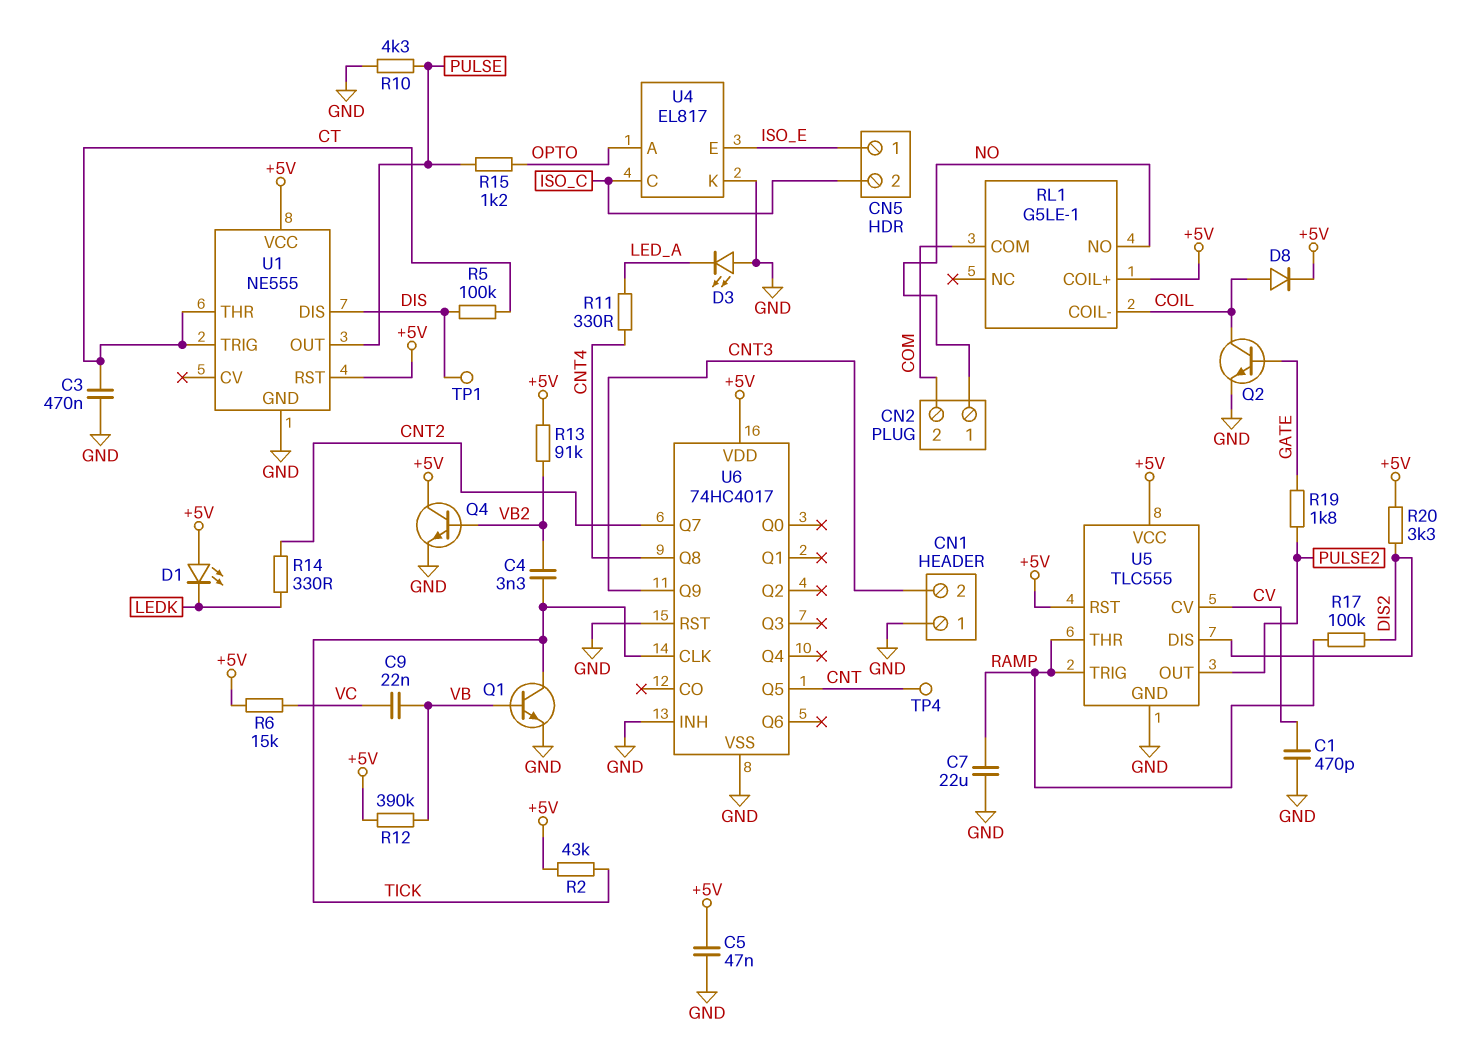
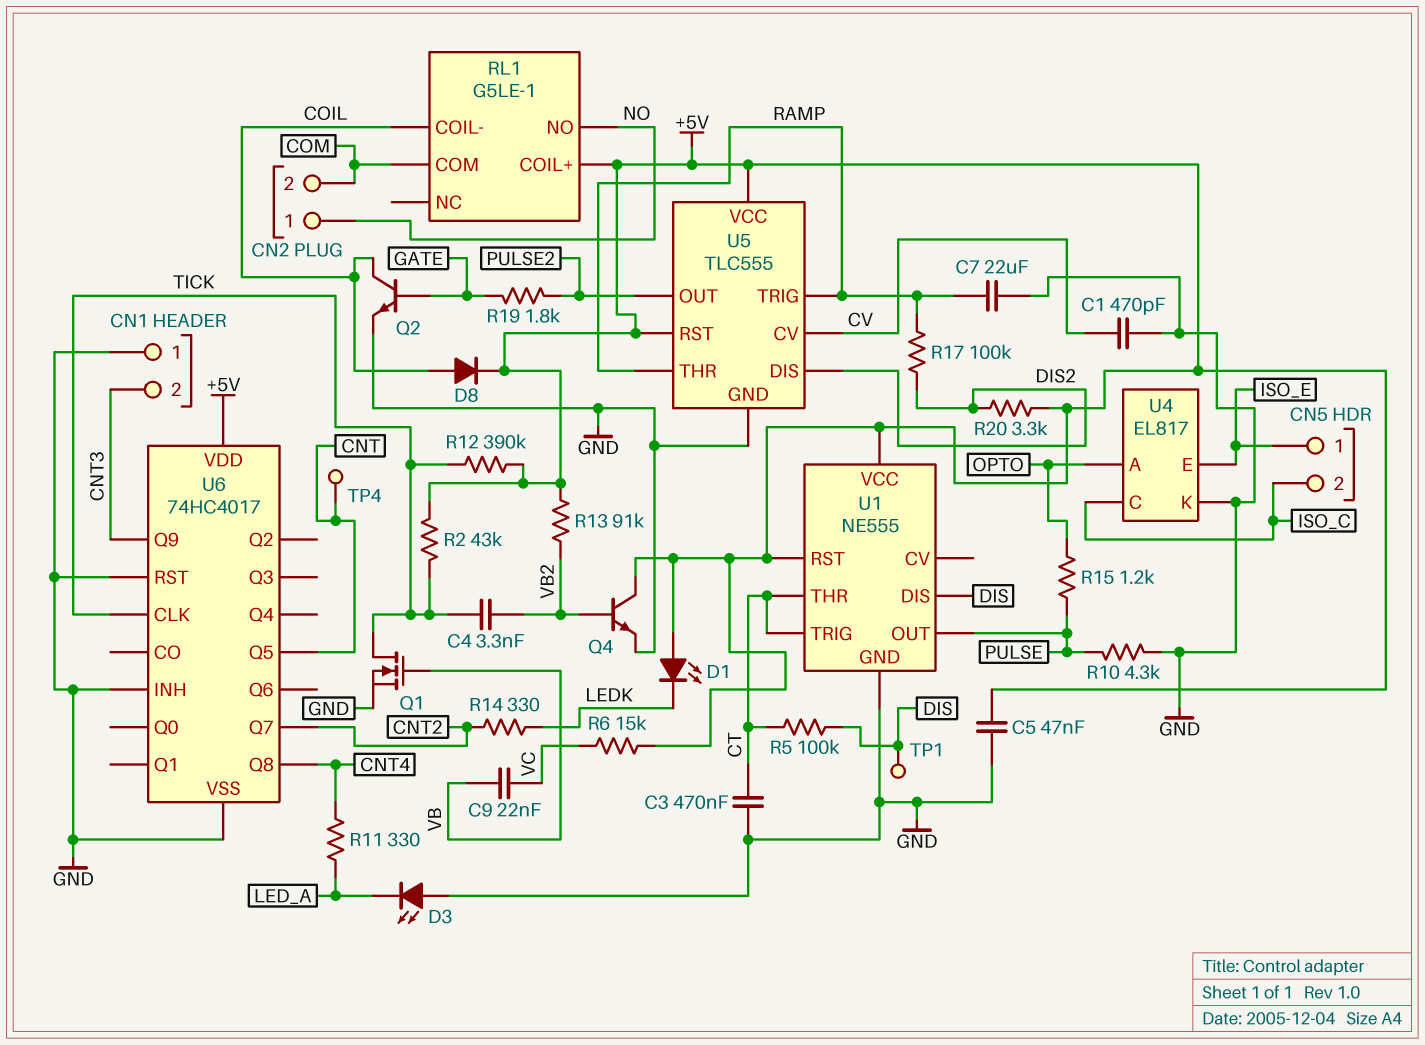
Q1: NPN (B VB, C TICK, E GND) -> NMOS (G VB, D TICK, S GND)
R12: 390k (+5V, VB) -> 390k (+5V, TICK)

